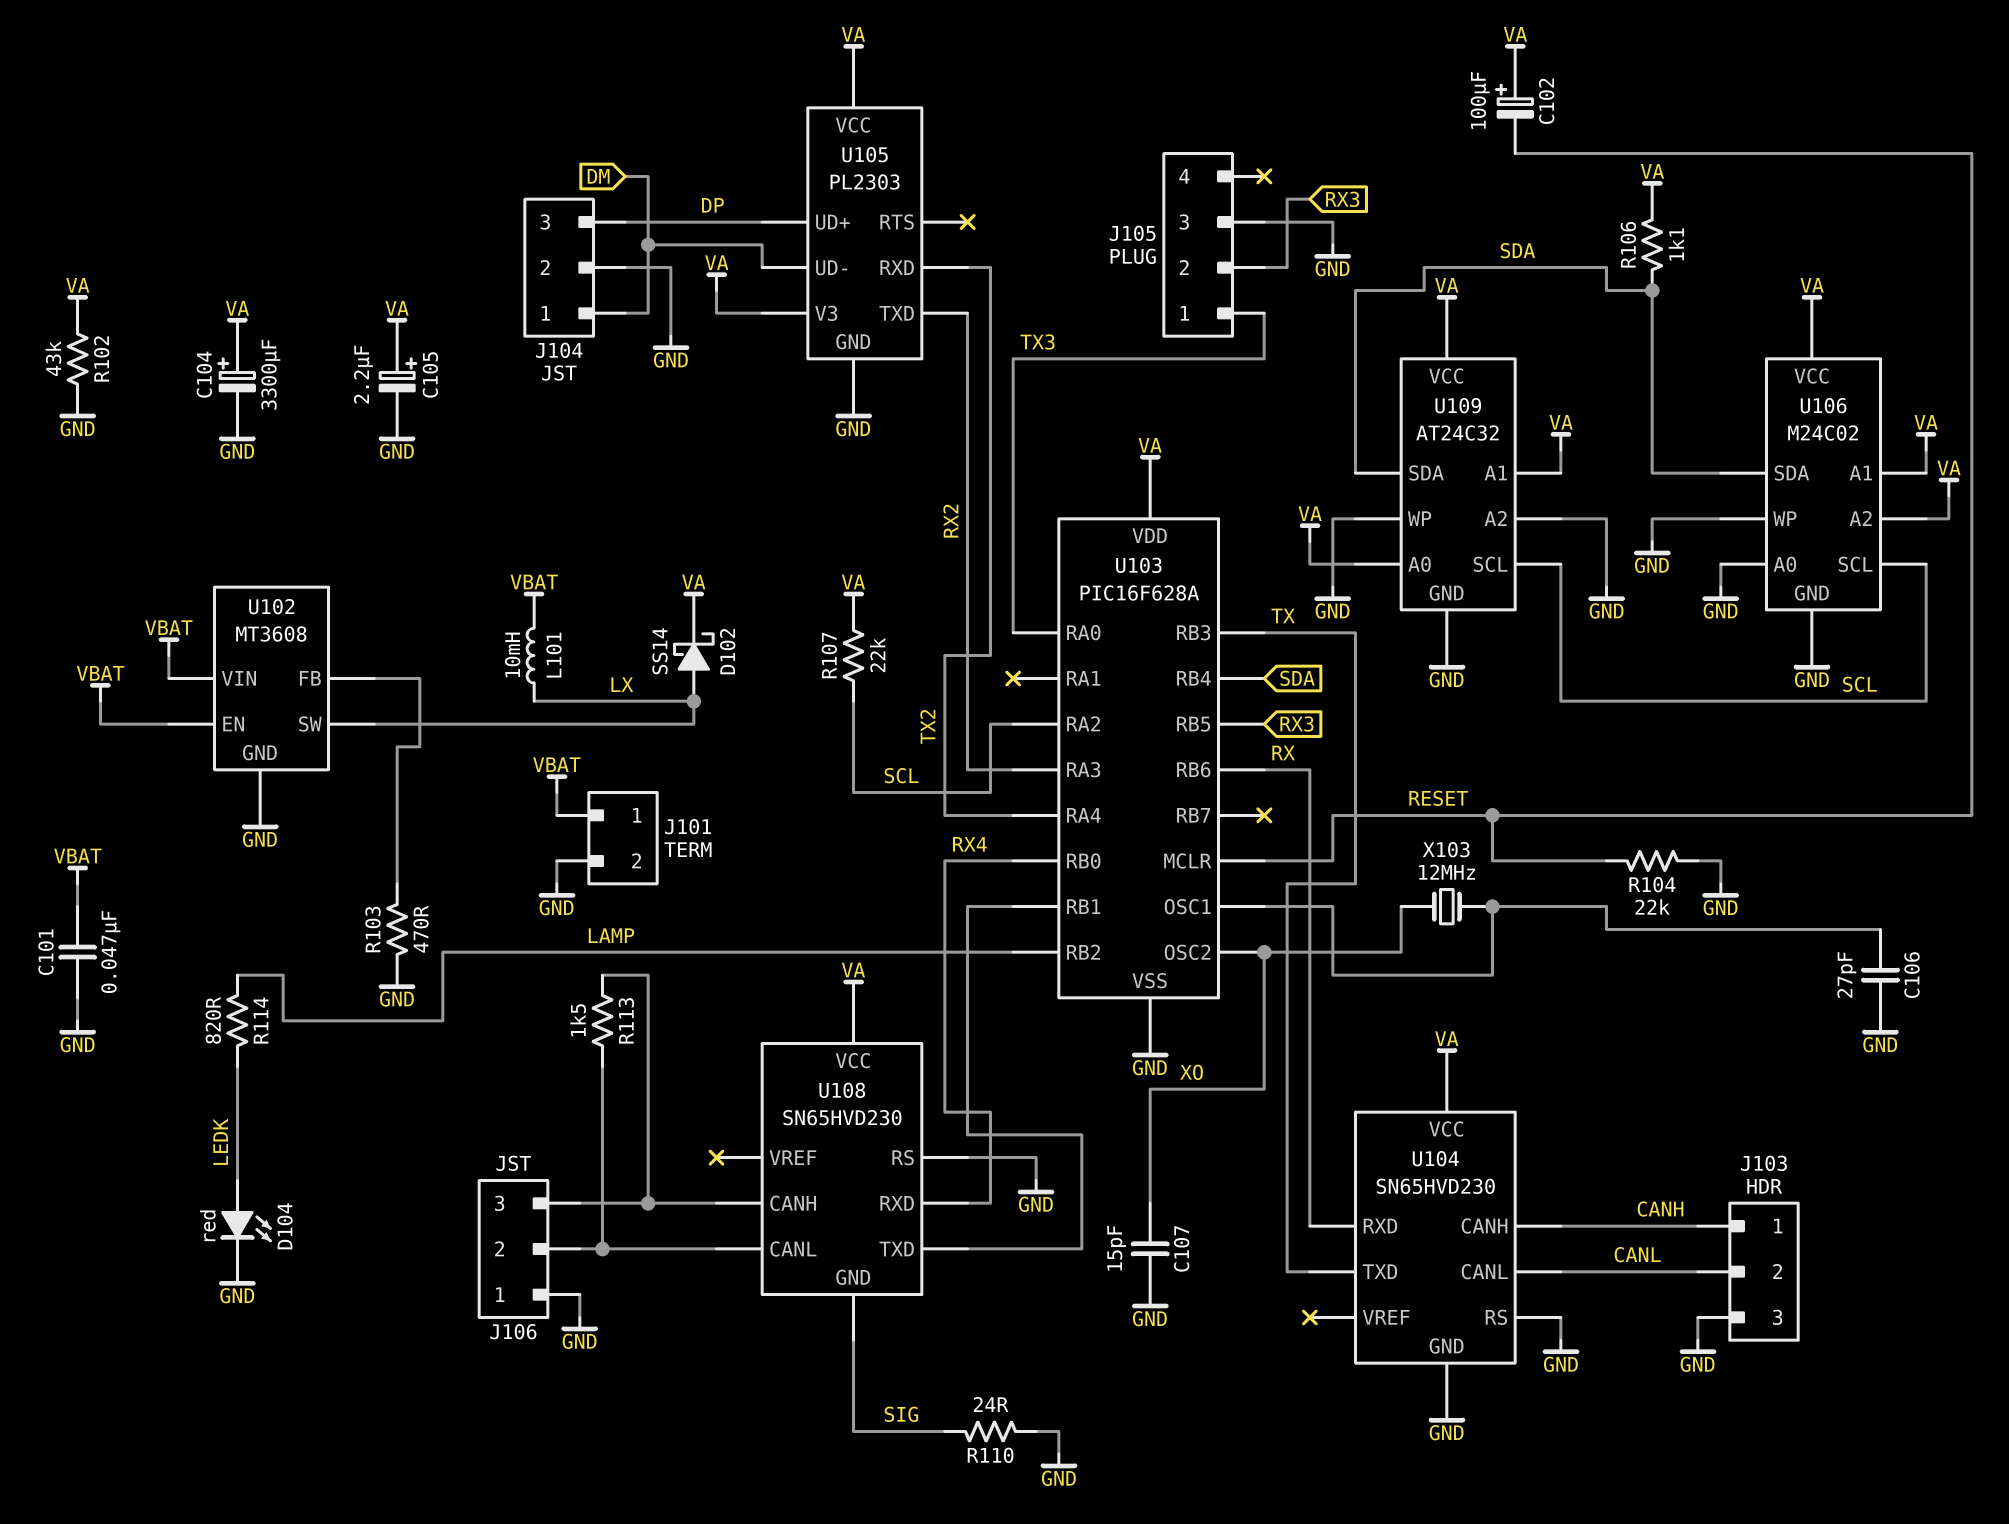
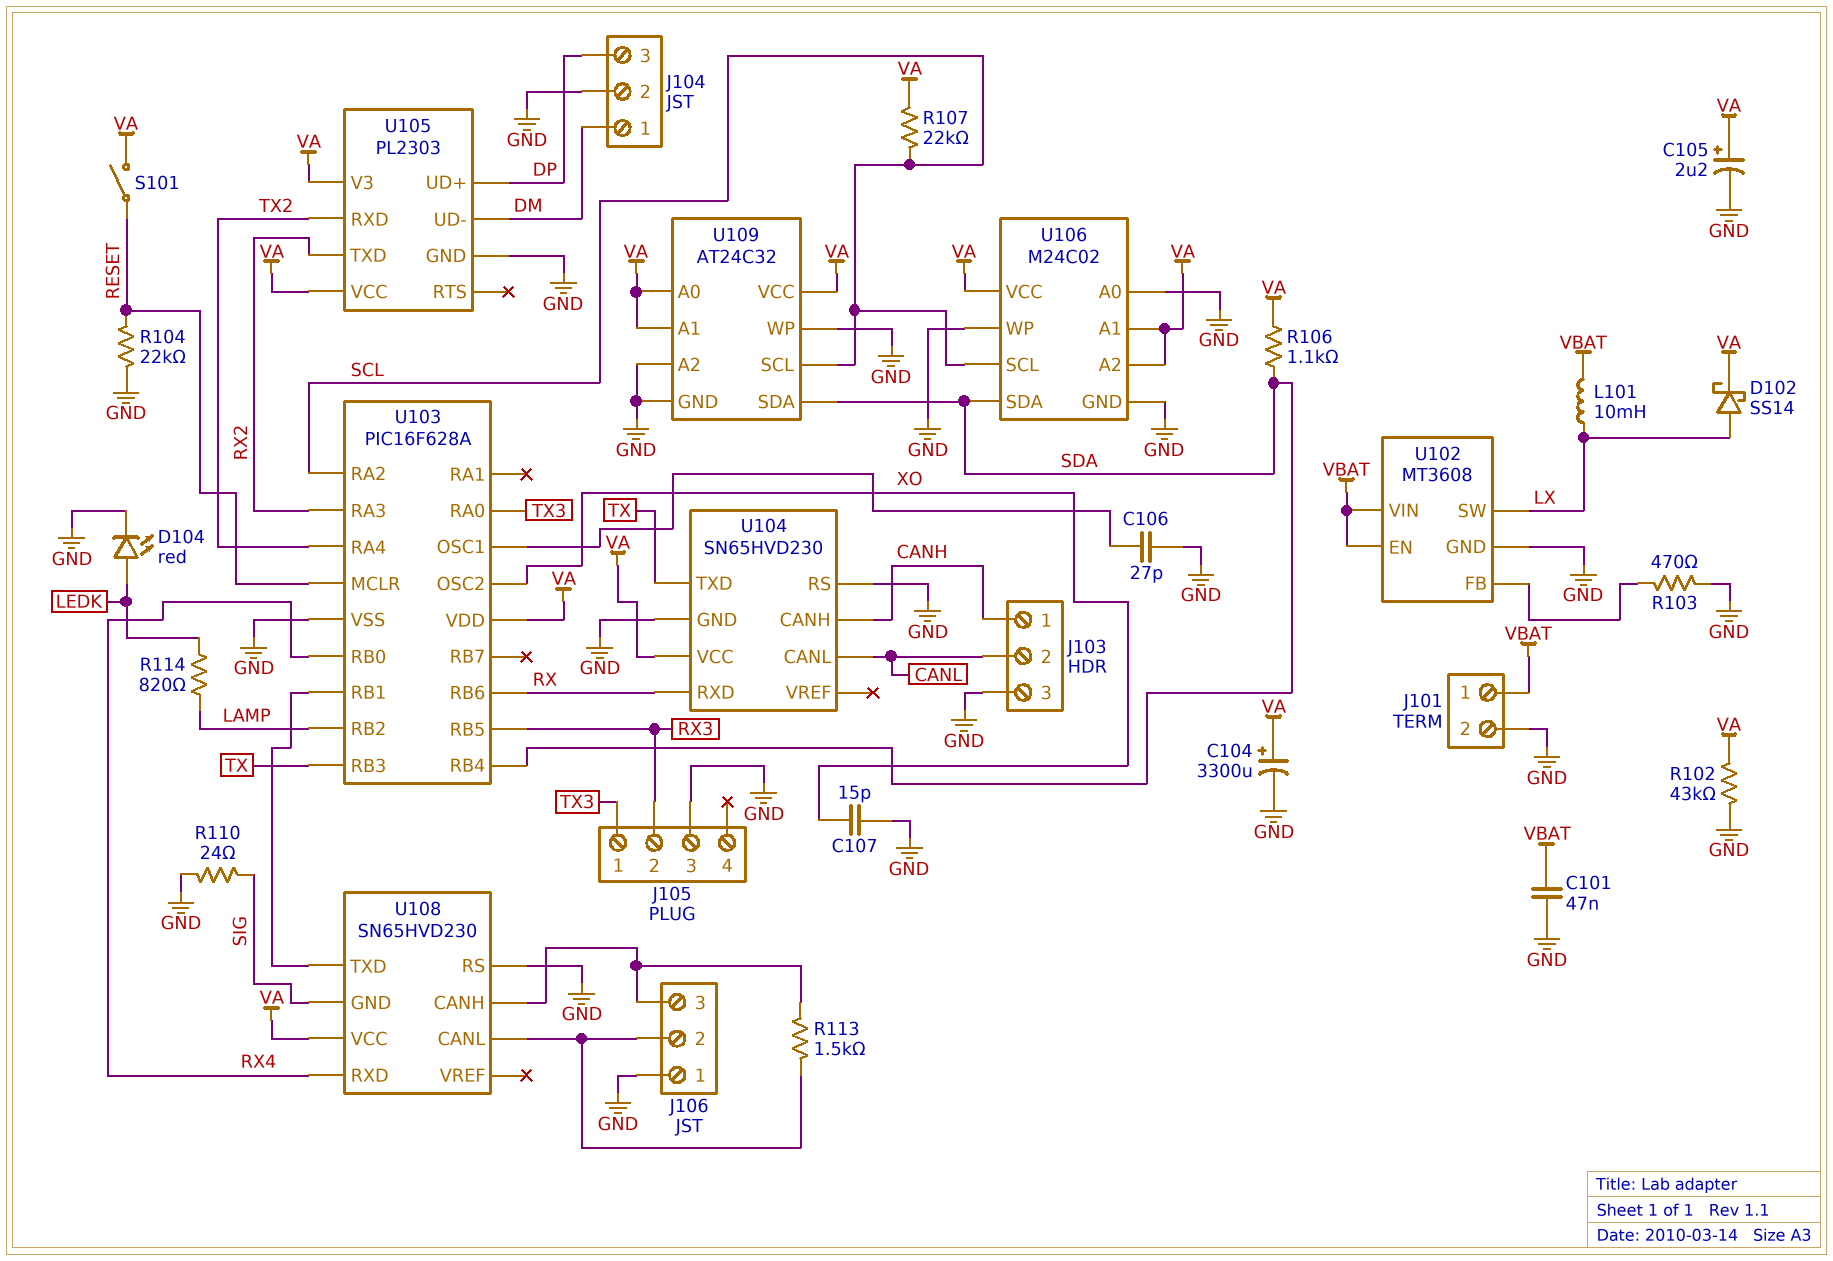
C102: 100uF (plus VA, minus RESET) -> none
S101: none -> switch (RESET, VA)
X103: 12MHz (U103/OSC1, XO) -> none

